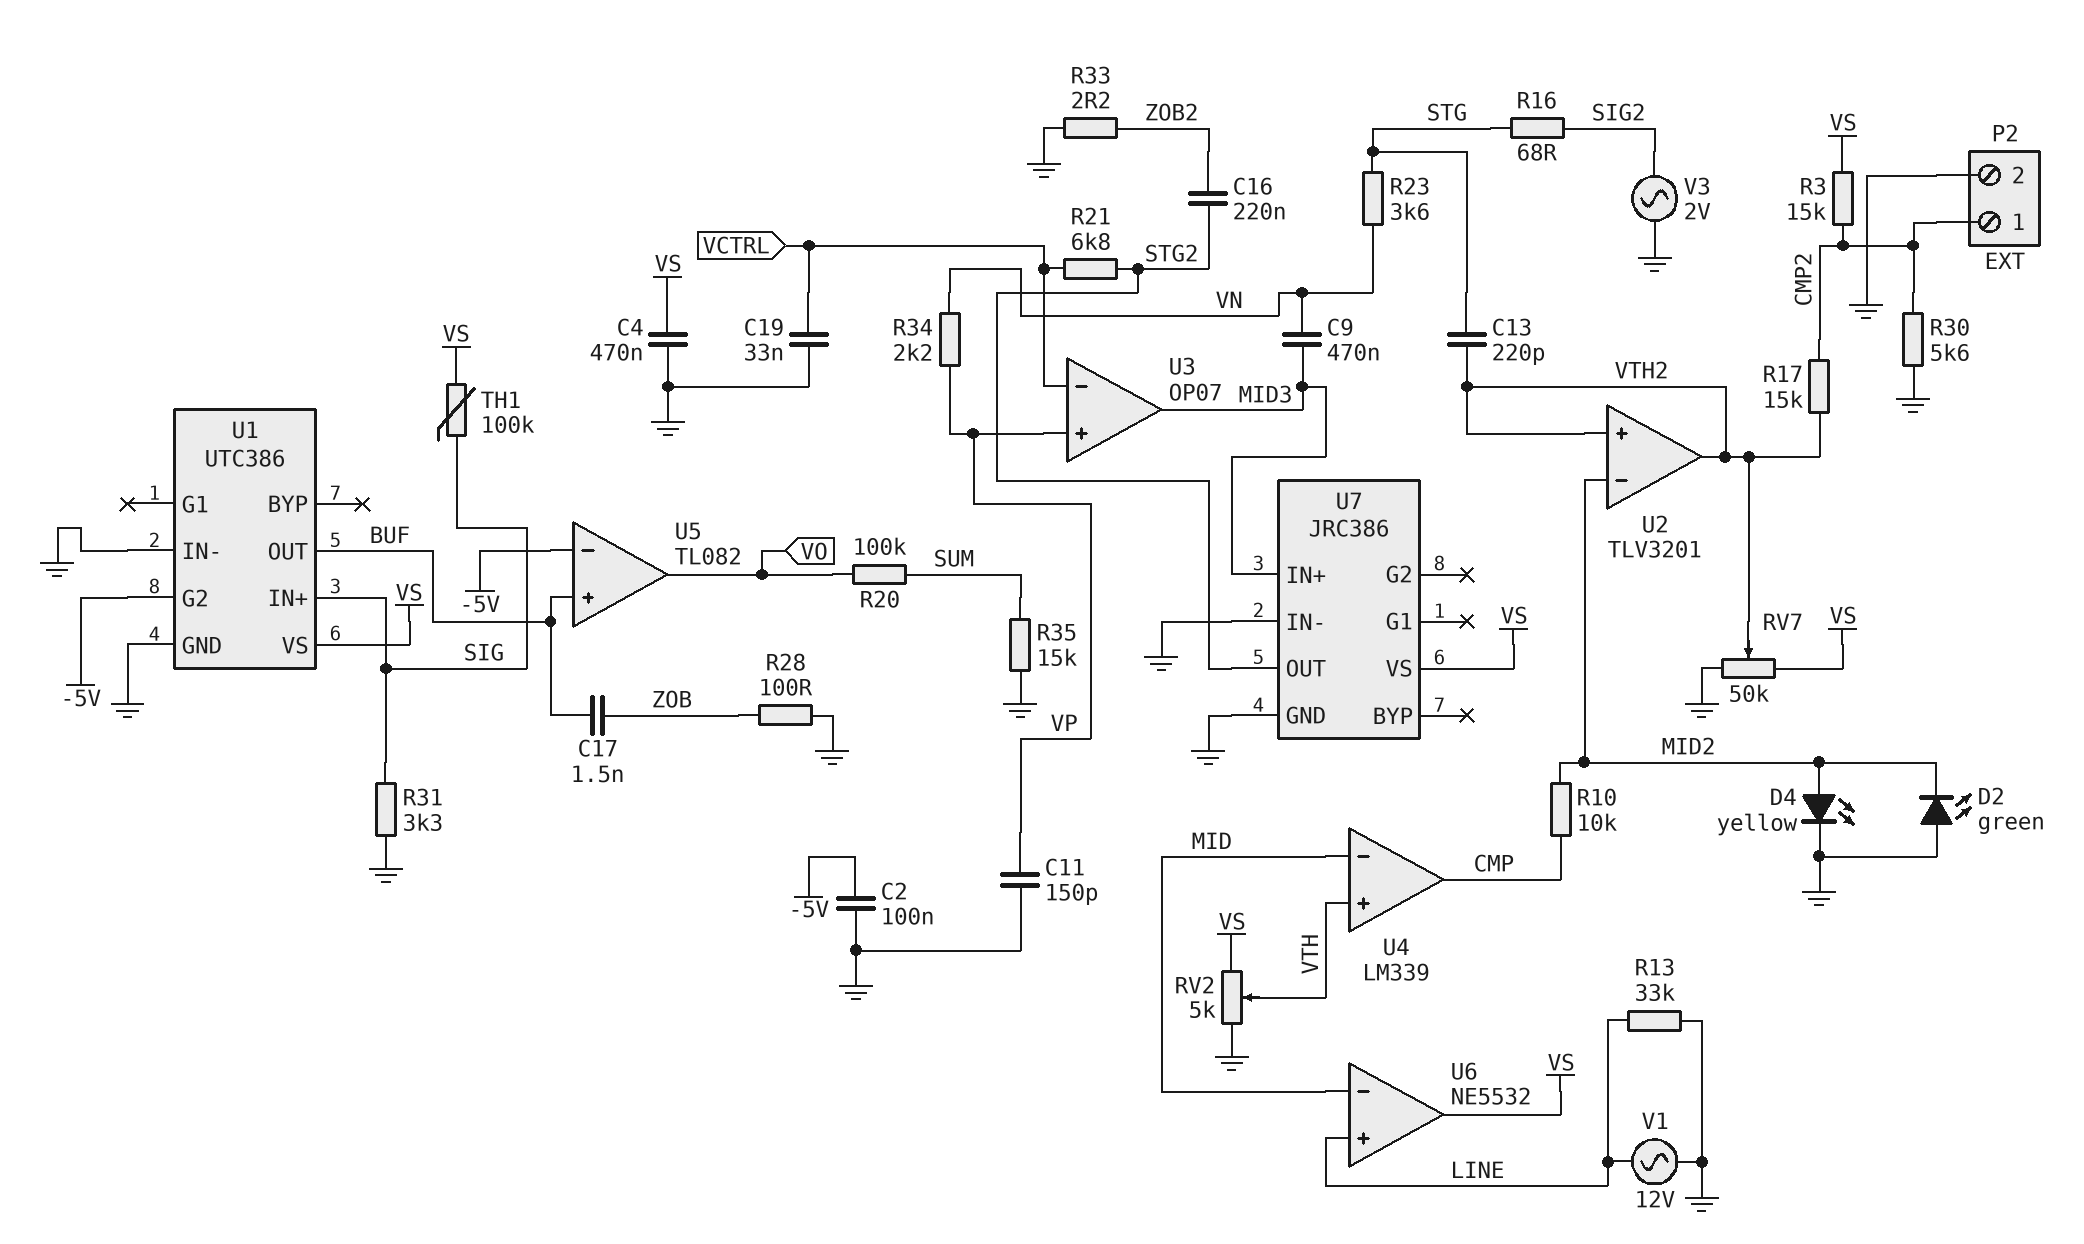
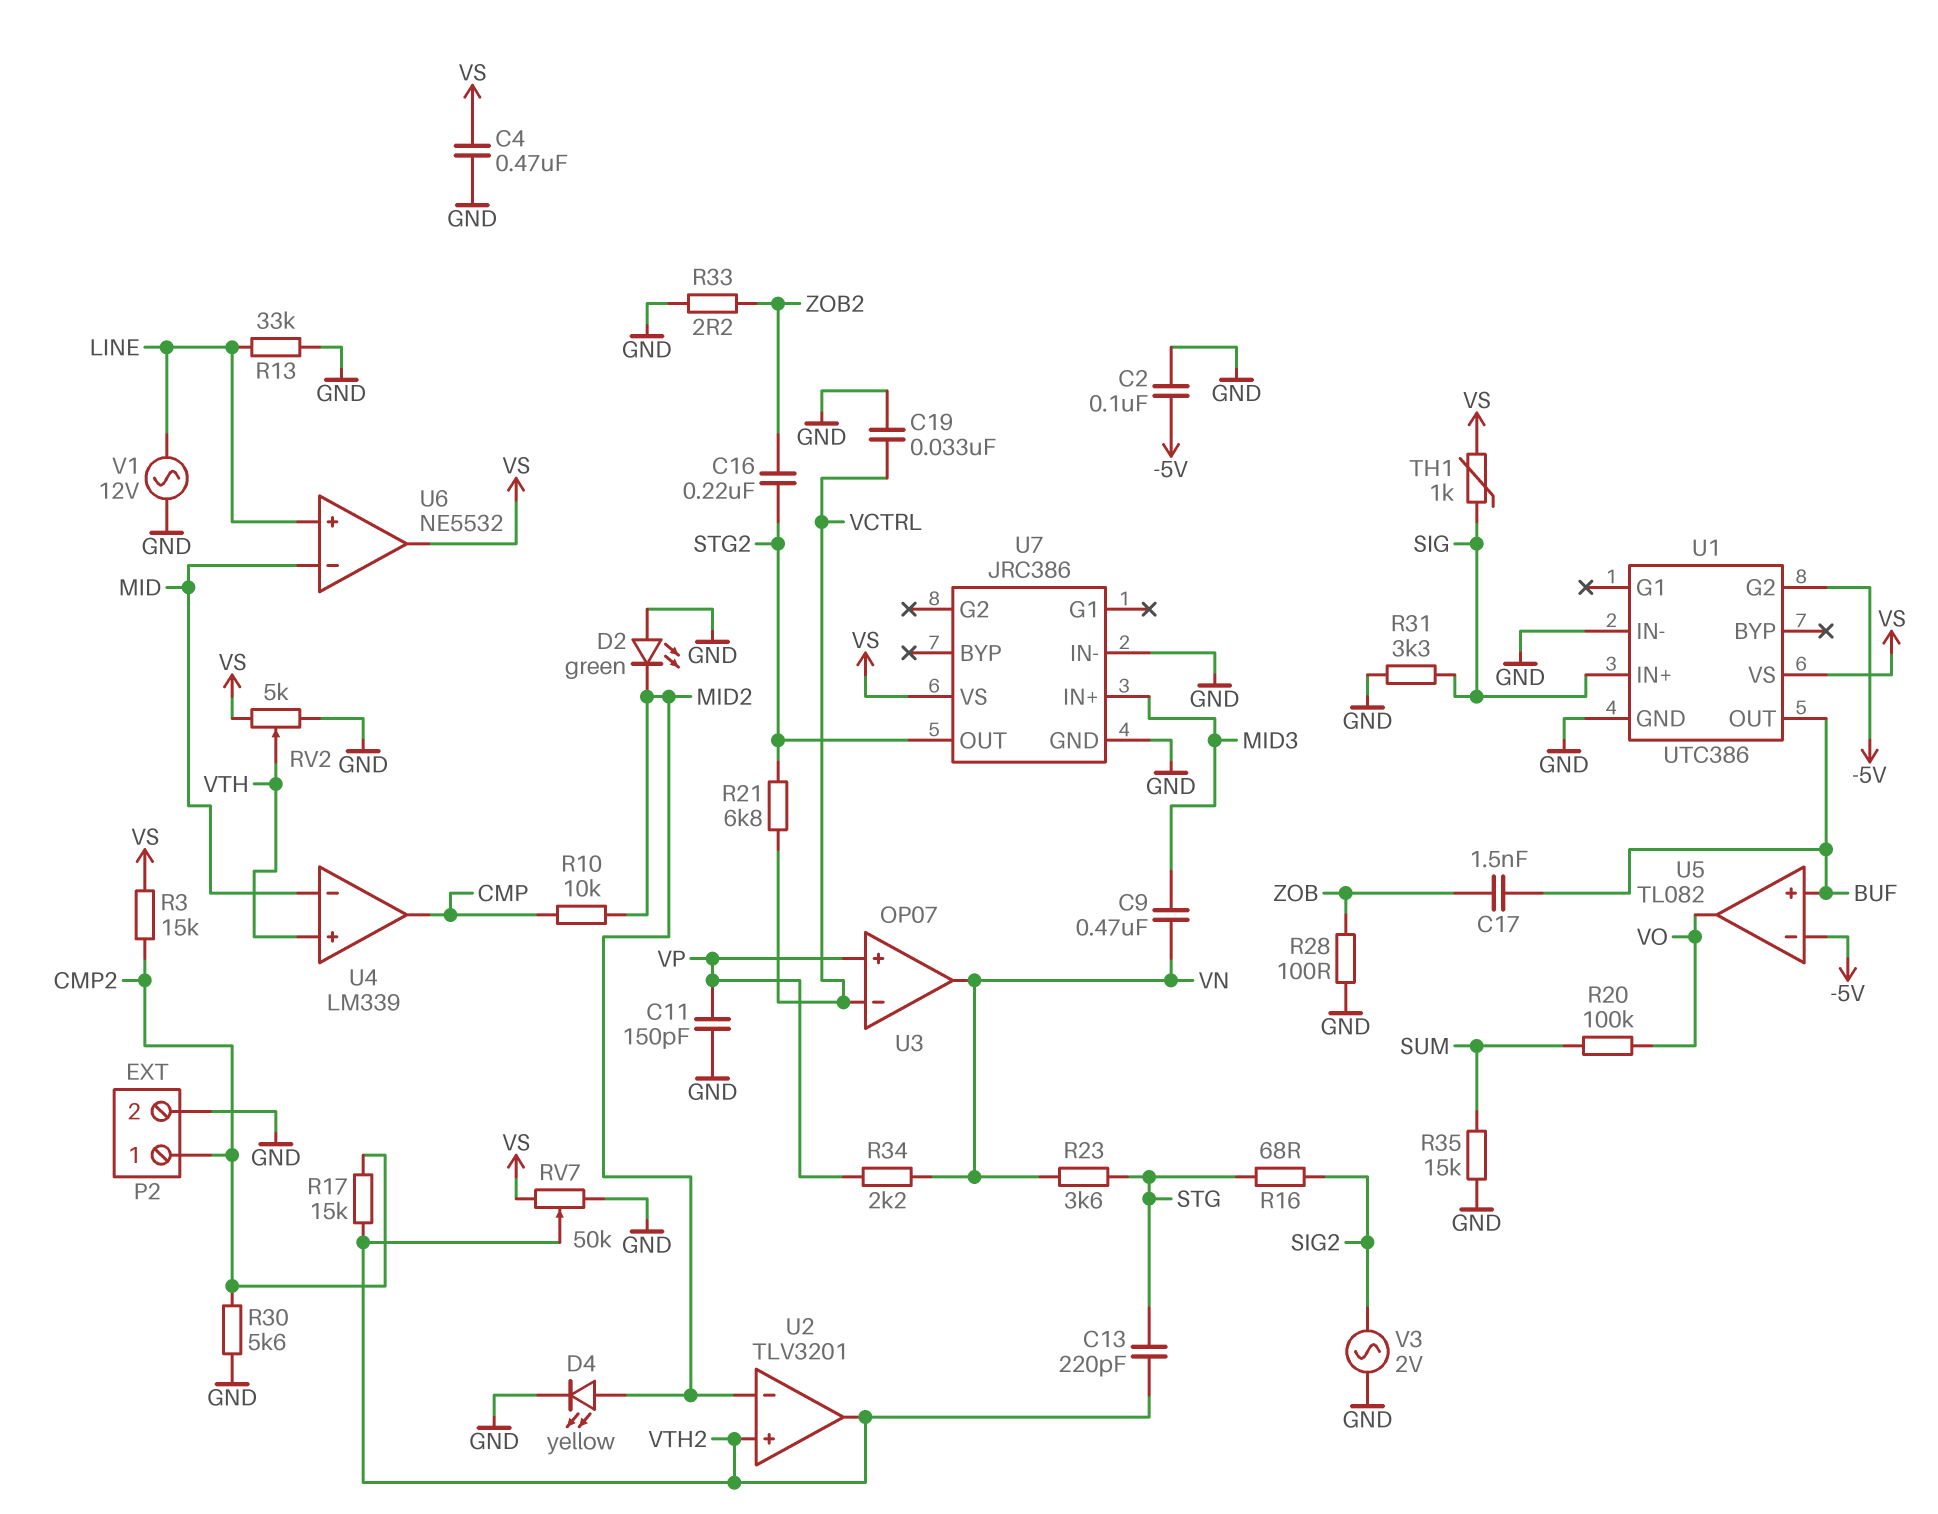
TH1: 100k (SIG, VS) -> 1k (SIG, VS)
U3 pin out: MID3 -> VN

